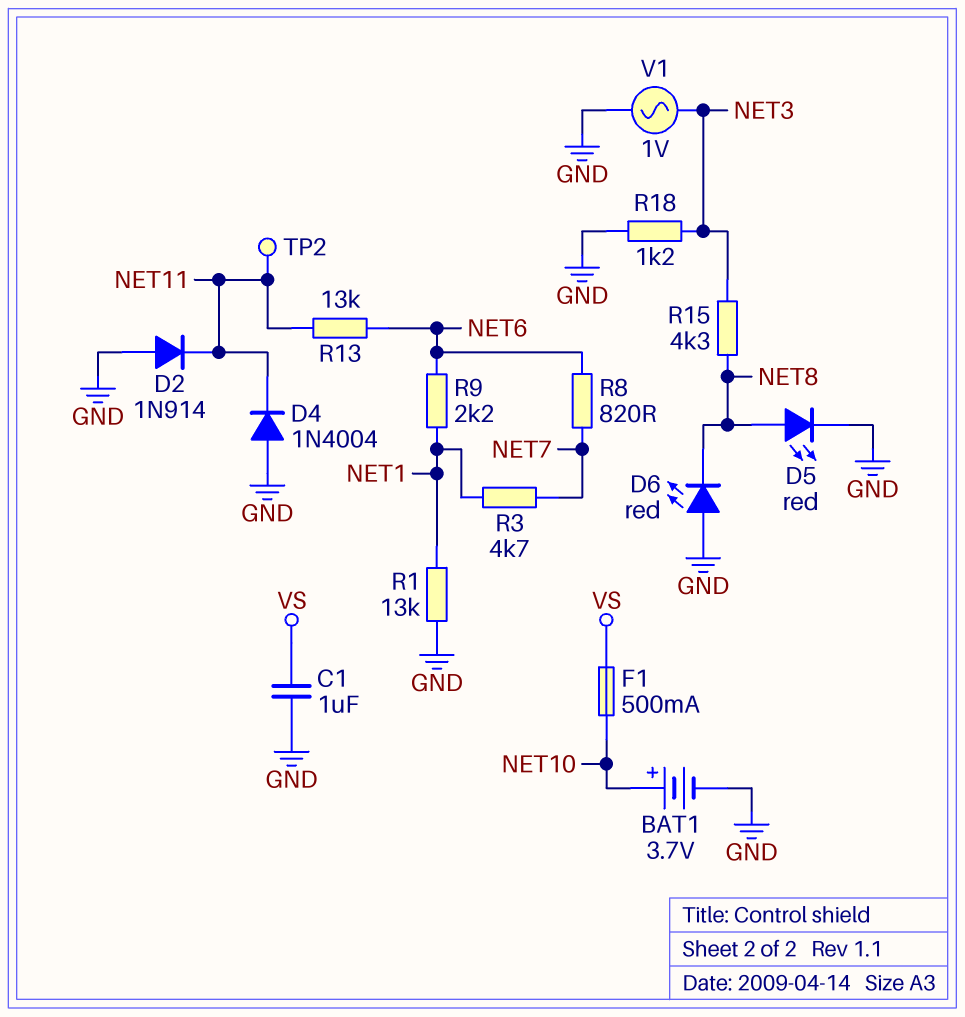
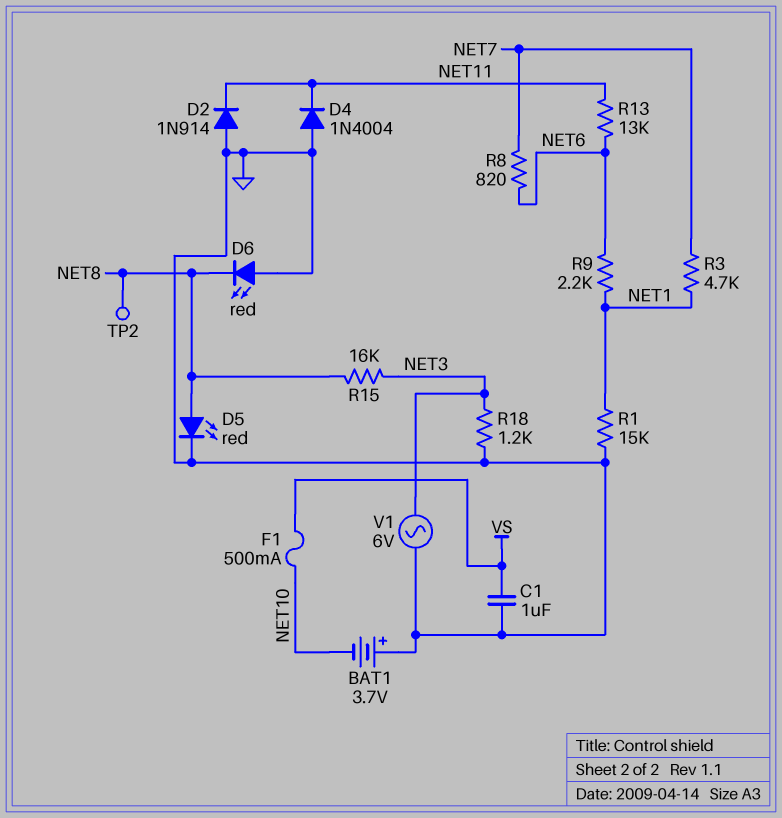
BAT1: 3.7V (plus NET10, minus GND) -> 3.7V (plus GND, minus NET10)
R1: 13k (GND, NET1) -> 15k (GND, NET1)
R15: 4.3k (NET3, NET8) -> 16k (NET3, NET8)
TP2: test point (NET11) -> test point (NET8)
V1: AC 1V (GND, NET3) -> AC 6V (GND, NET3)

